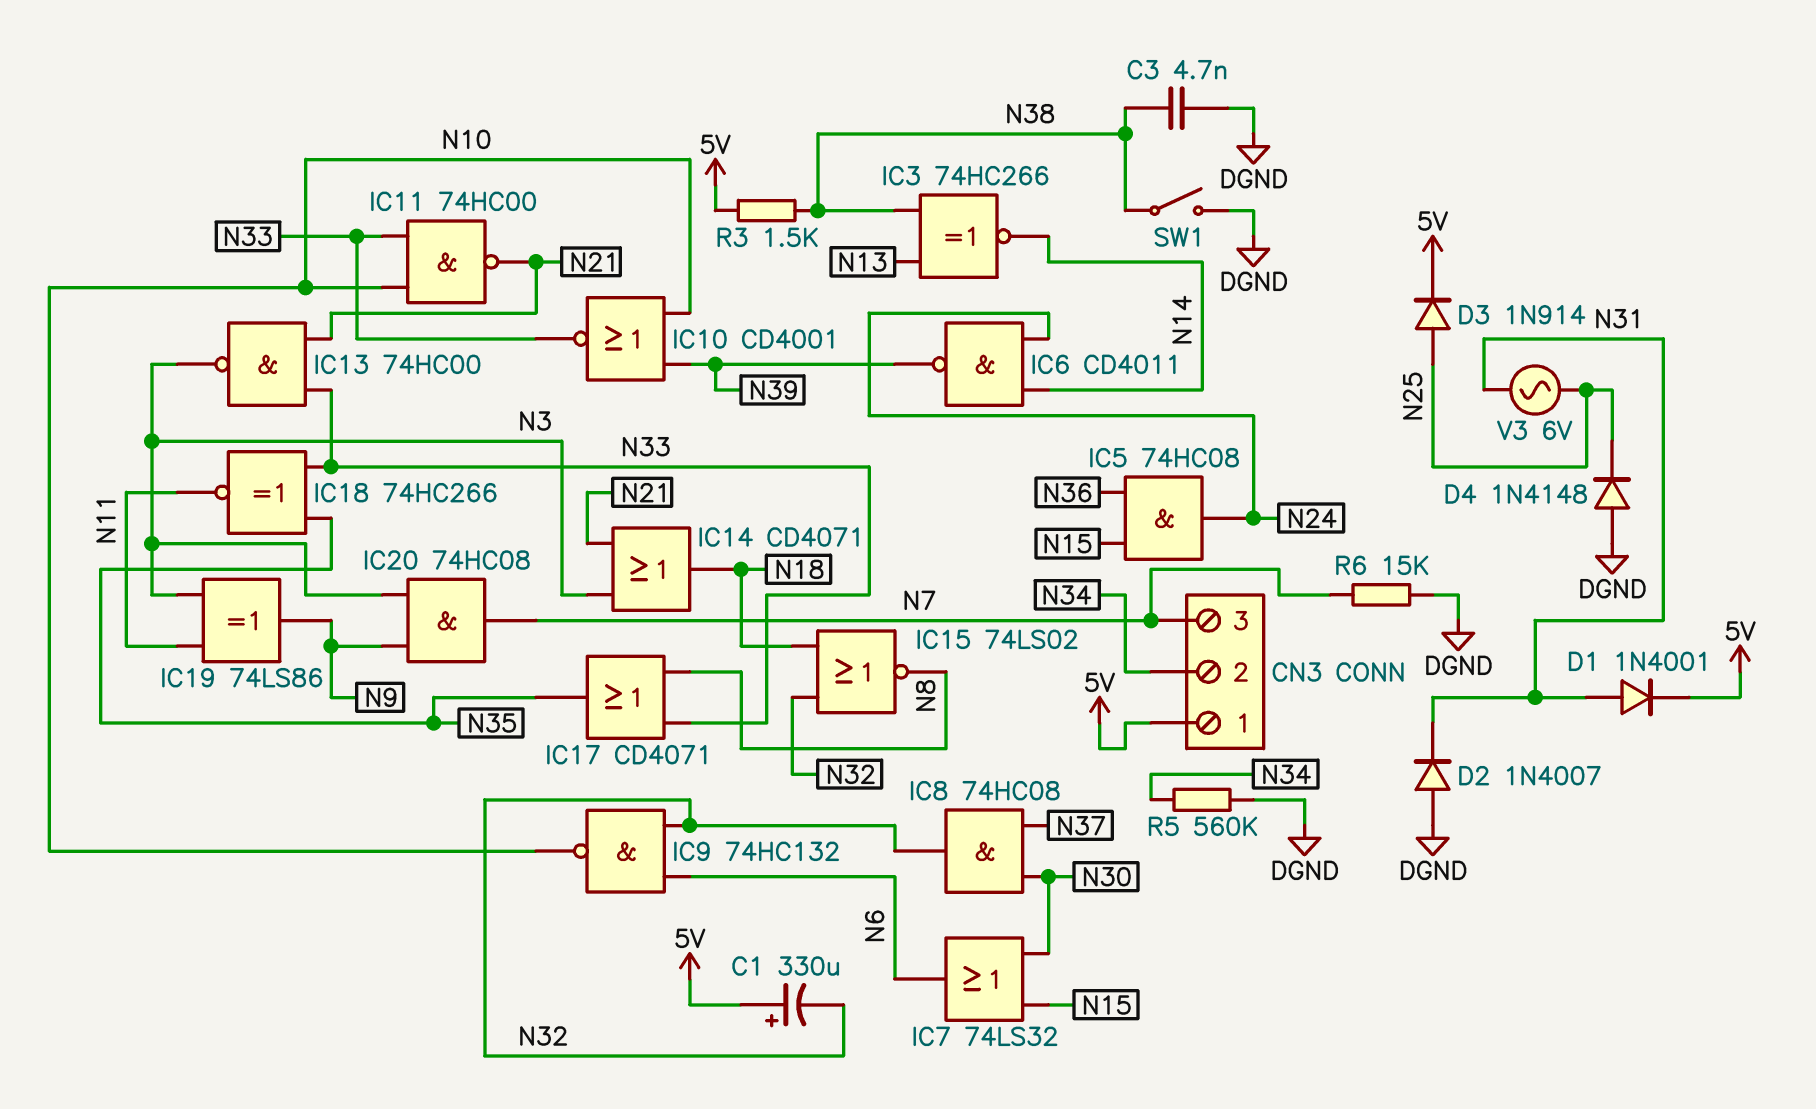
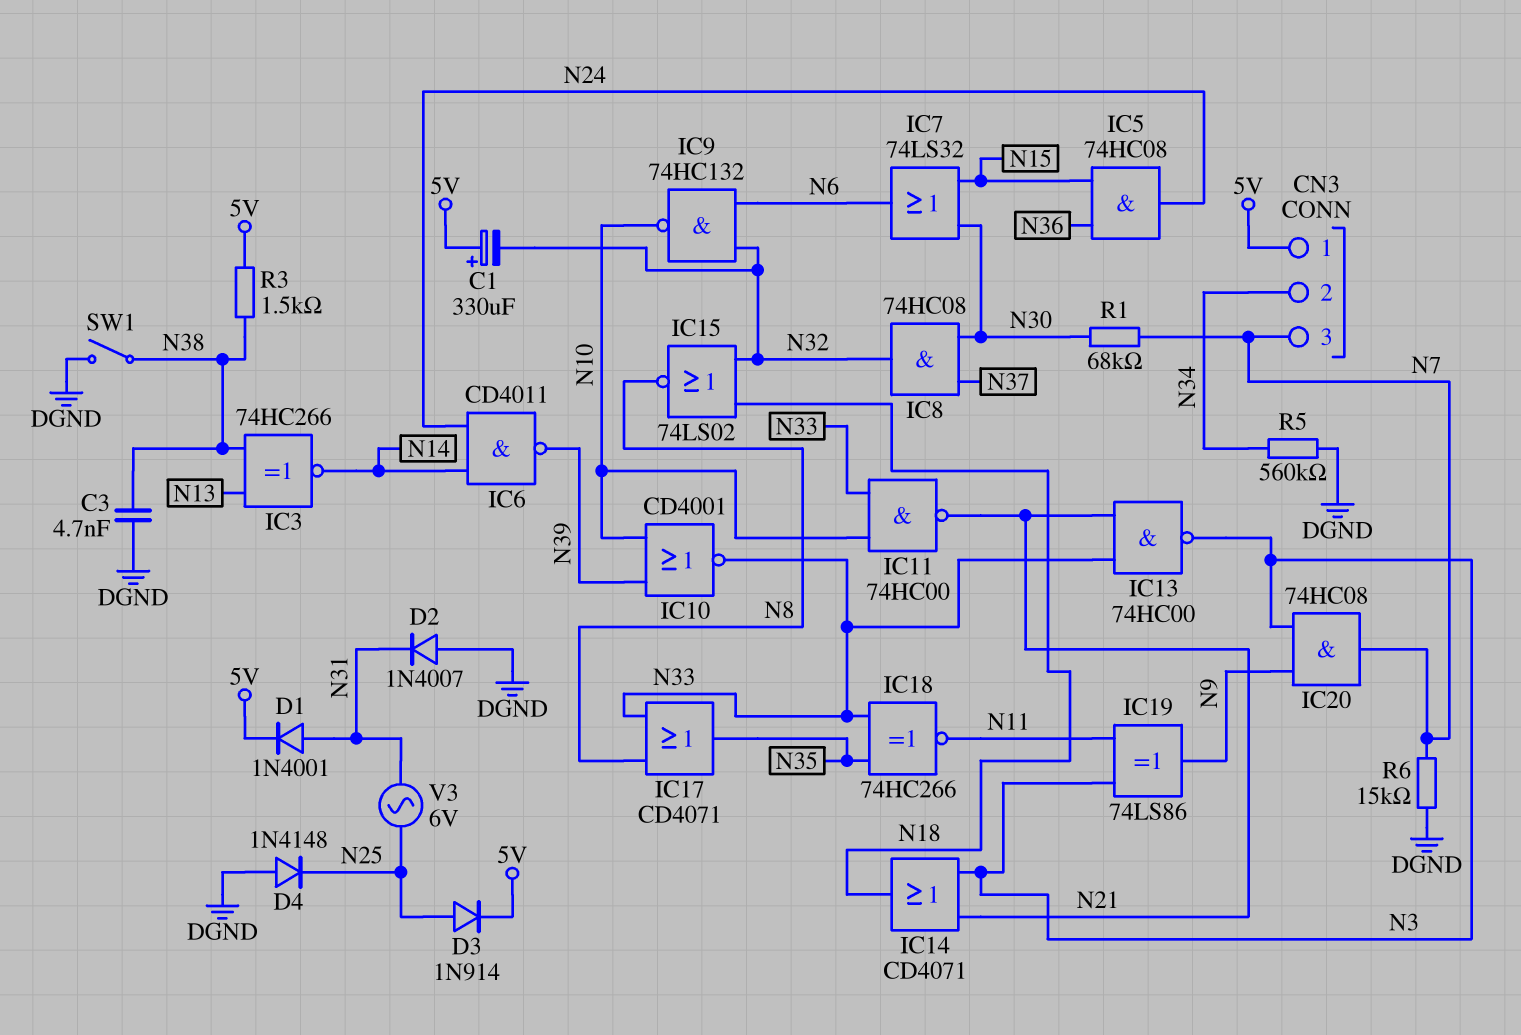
R1: none -> 68k (N7, N30)

